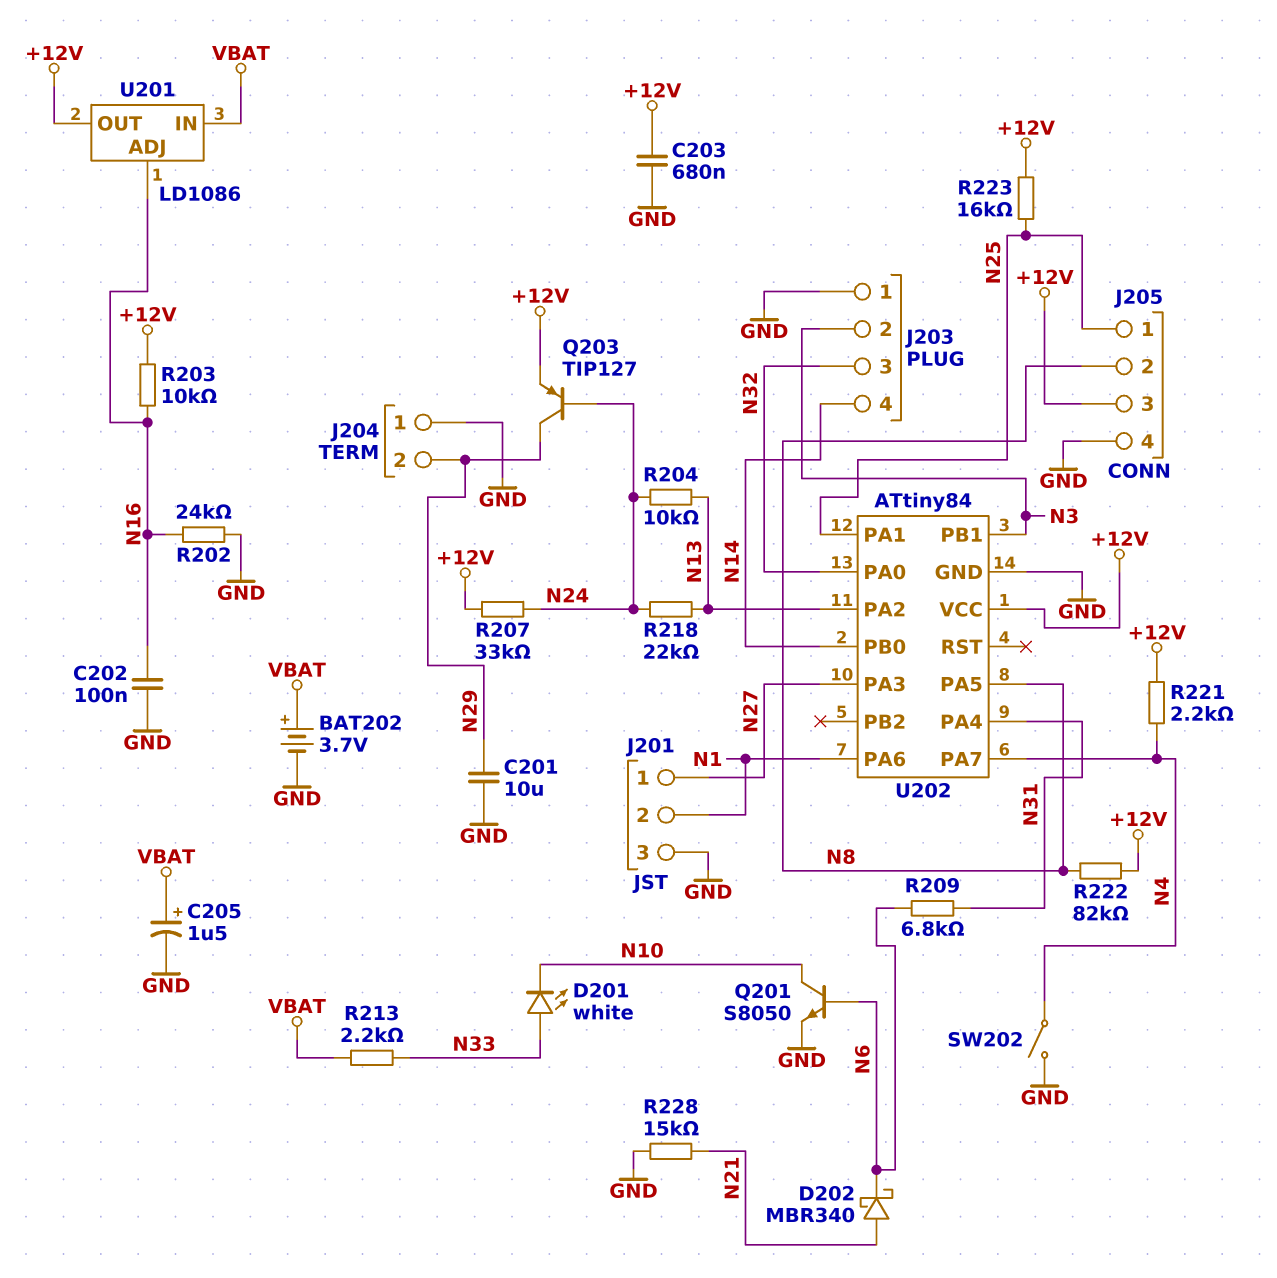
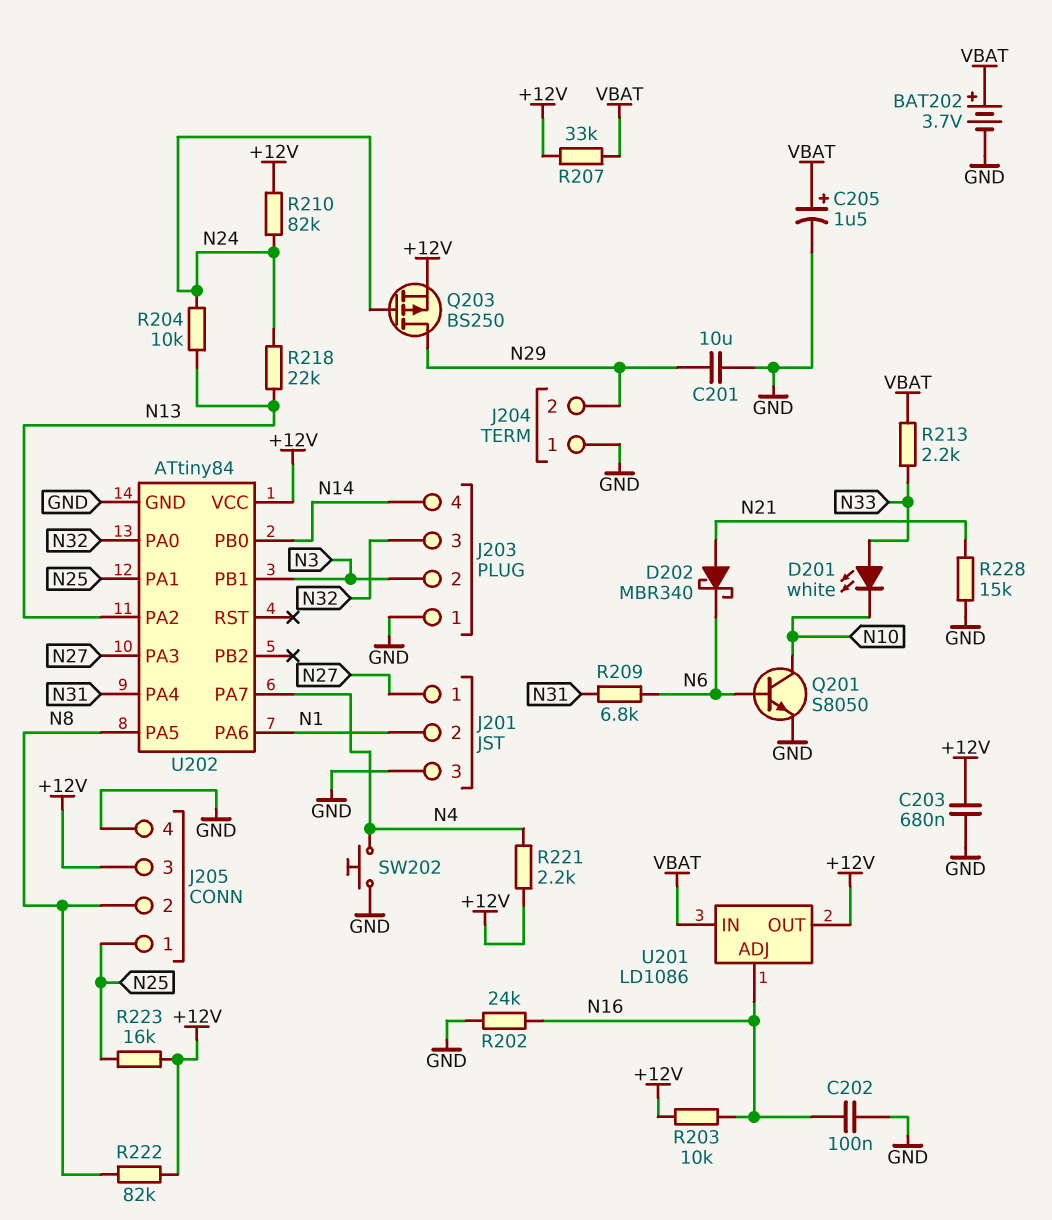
Q203: PNP TIP127 (B N24, C N29, E +12V) -> PMOS BS250 (G N24, D N29, S +12V)
R207: 33k (+12V, N24) -> 33k (+12V, VBAT)
R210: none -> 82k (+12V, N24)
SW202: switch (GND, N4) -> button (GND, N4)

